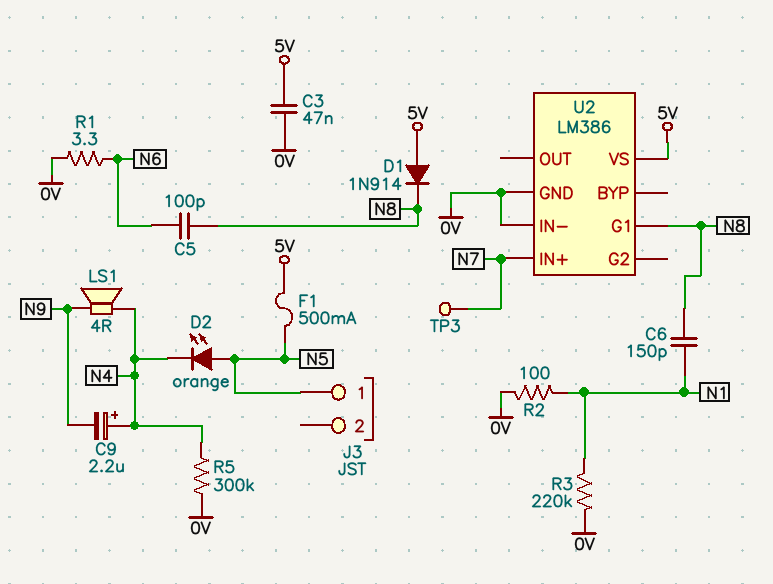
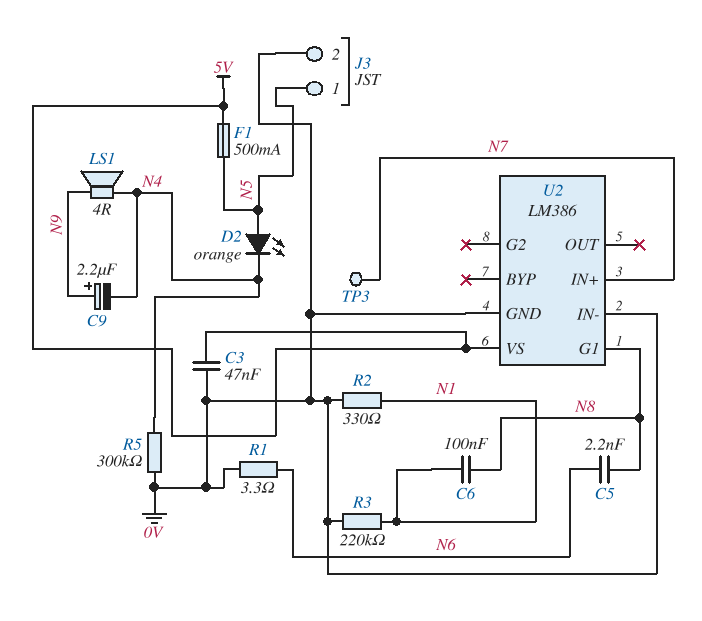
C5: 100pF (N6, N8) -> 2.2nF (N6, N8)
C6: 150pF (N1, N8) -> 100nF (N1, N8)
C9: 2.2uF (plus N4, minus N9) -> 2.2uF (plus N9, minus N4)
D1: diode 1N914 (A 5V, K N8) -> none
J3 pin 2: none -> 0V
R2: 100 (0V, N1) -> 330 (0V, N1)

